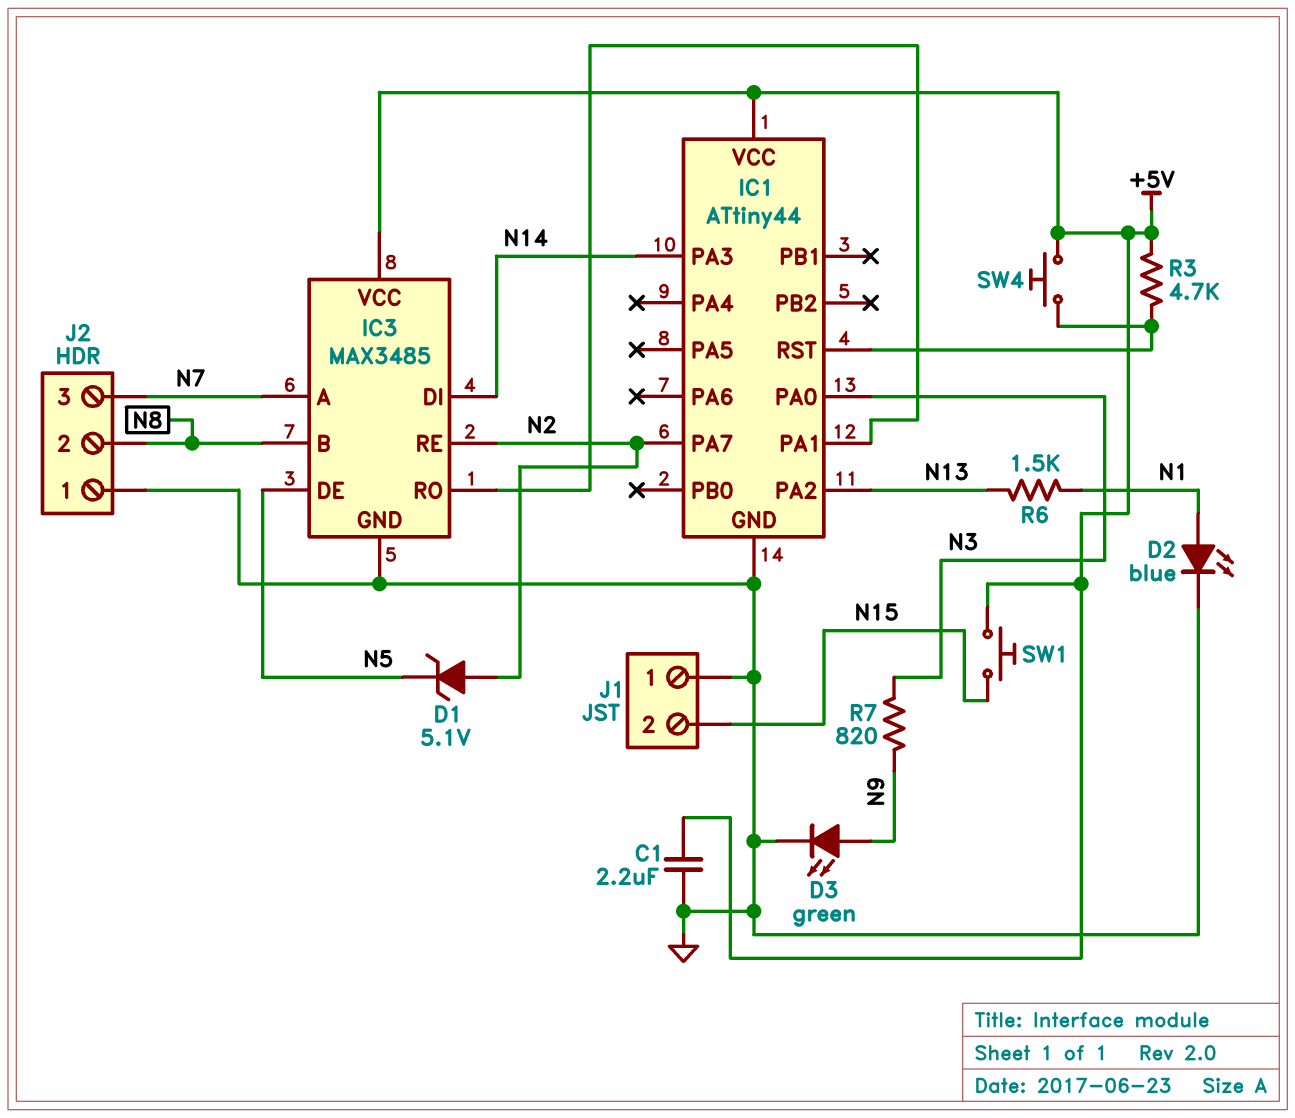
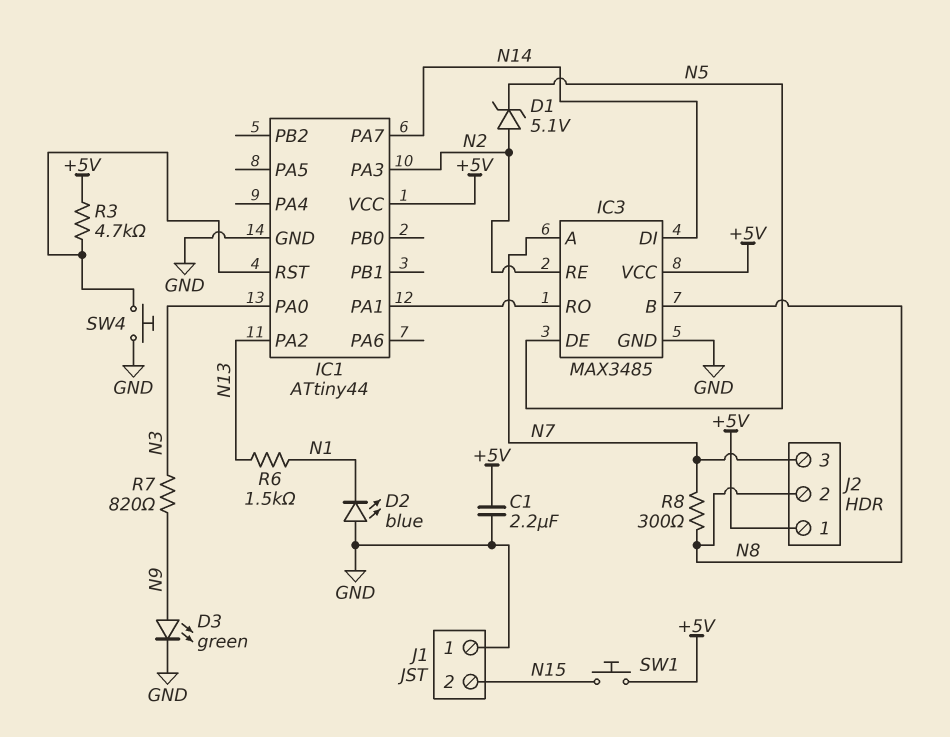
D2: LED blue (A N1, K GND) -> LED blue (A GND, K N1)
IC1 pin PA3: N14 -> N2
IC1 pin PA7: N2 -> N14
J2 pin 1: GND -> +5V
R8: none -> 300 (N7, N8)
SW4: button (+5V, IC1/RST) -> button (GND, IC1/RST)

